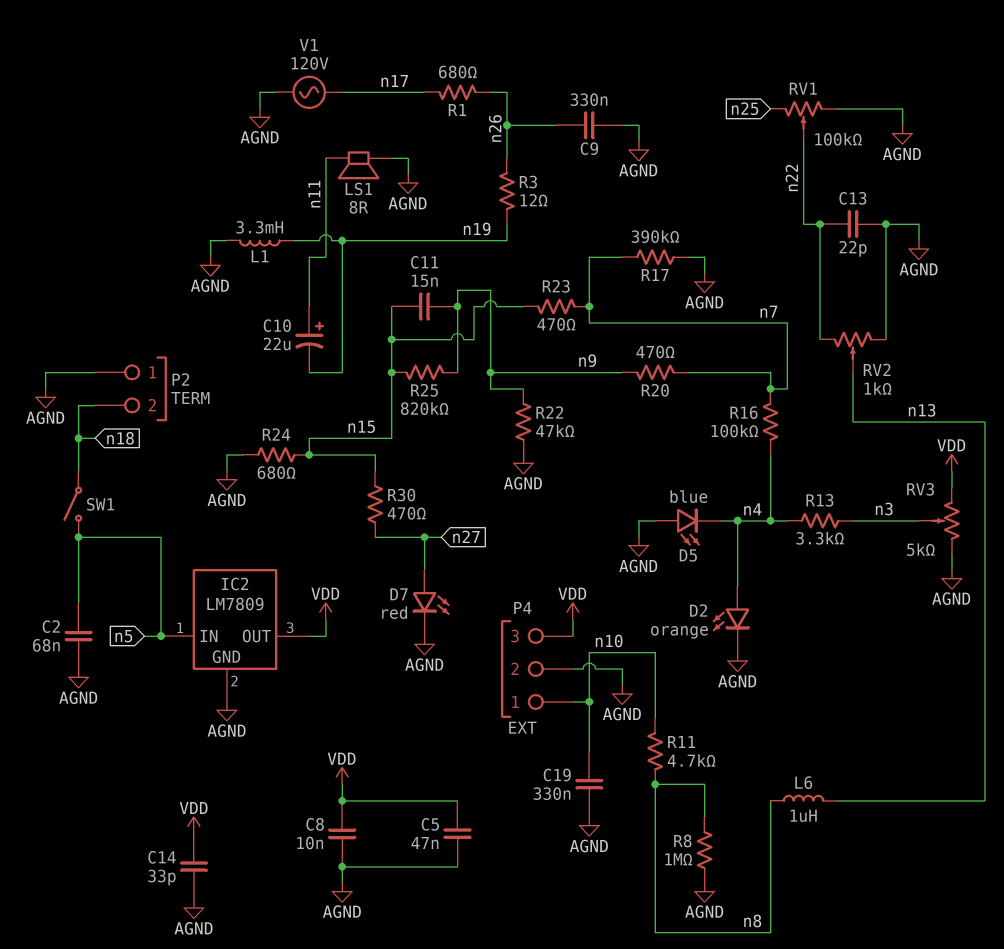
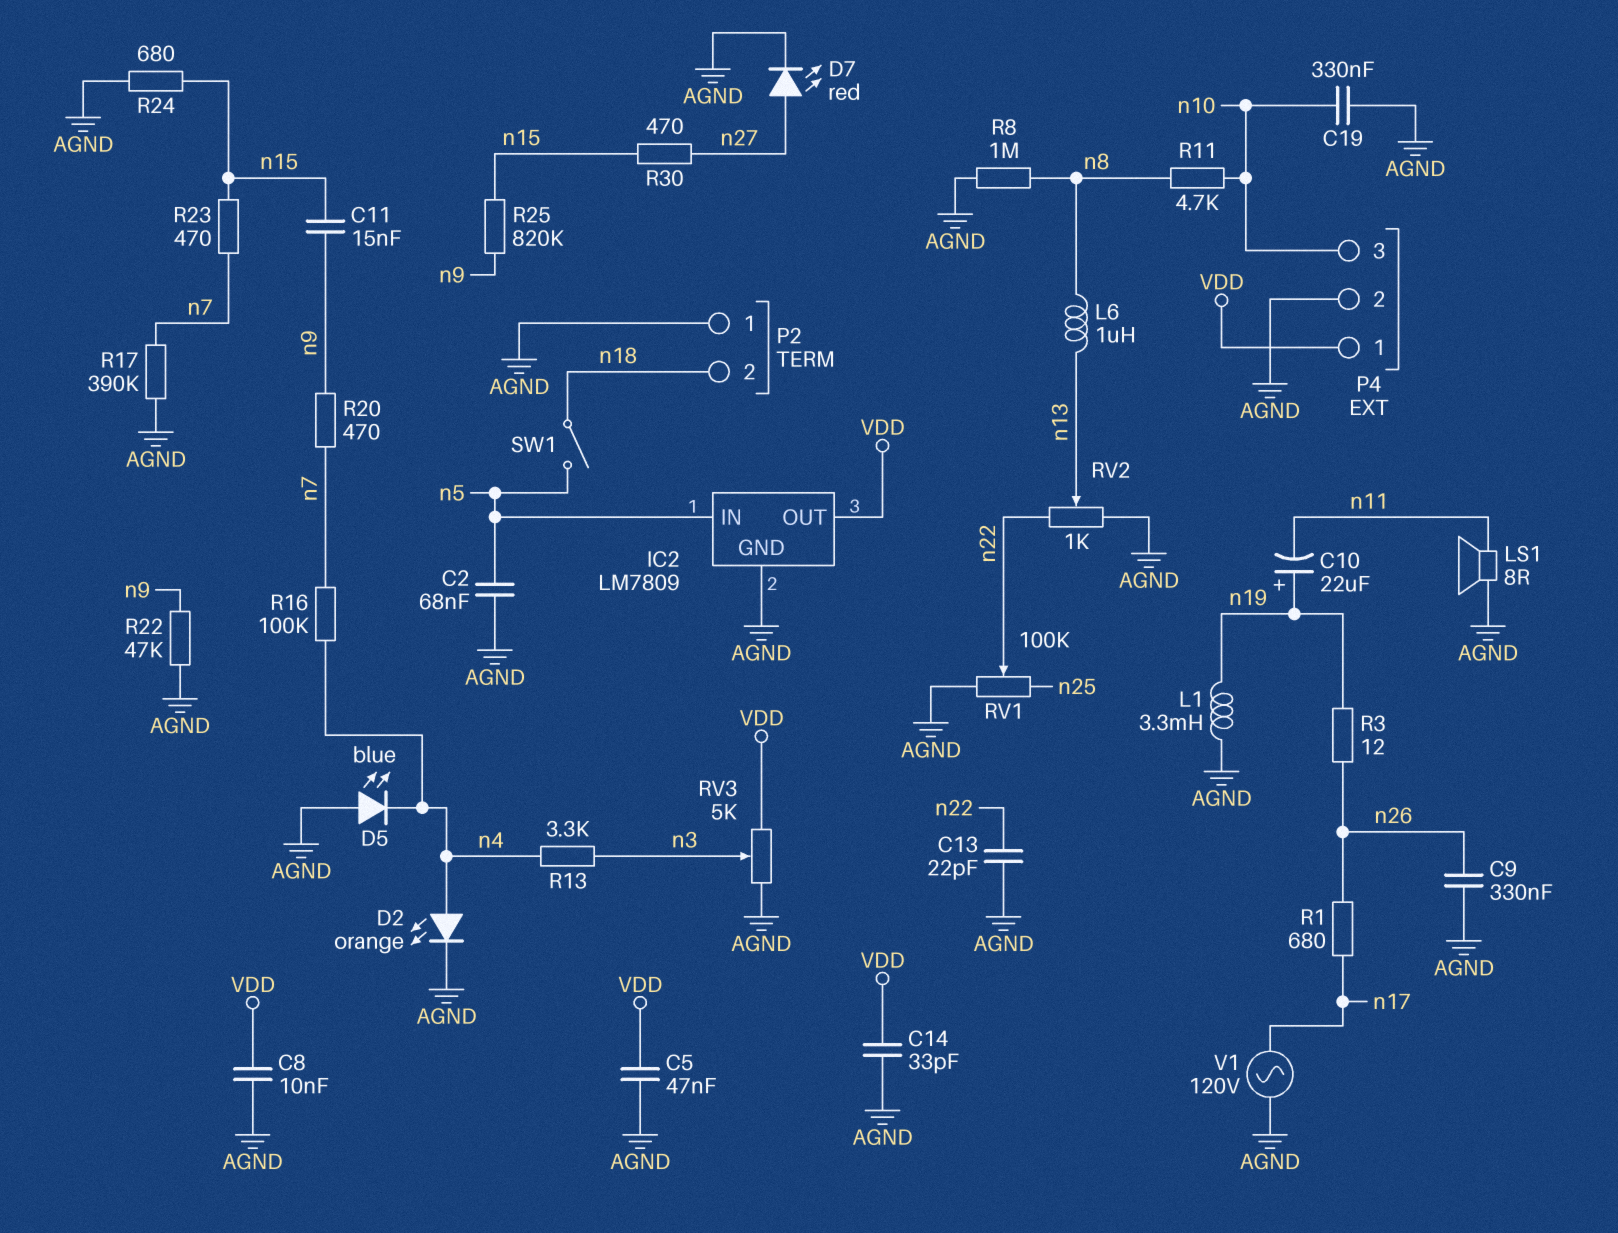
C10: 22uF (plus n11, minus n19) -> 22uF (plus n19, minus n11)
P4 pin 1: n10 -> VDD
P4 pin 3: VDD -> n10

